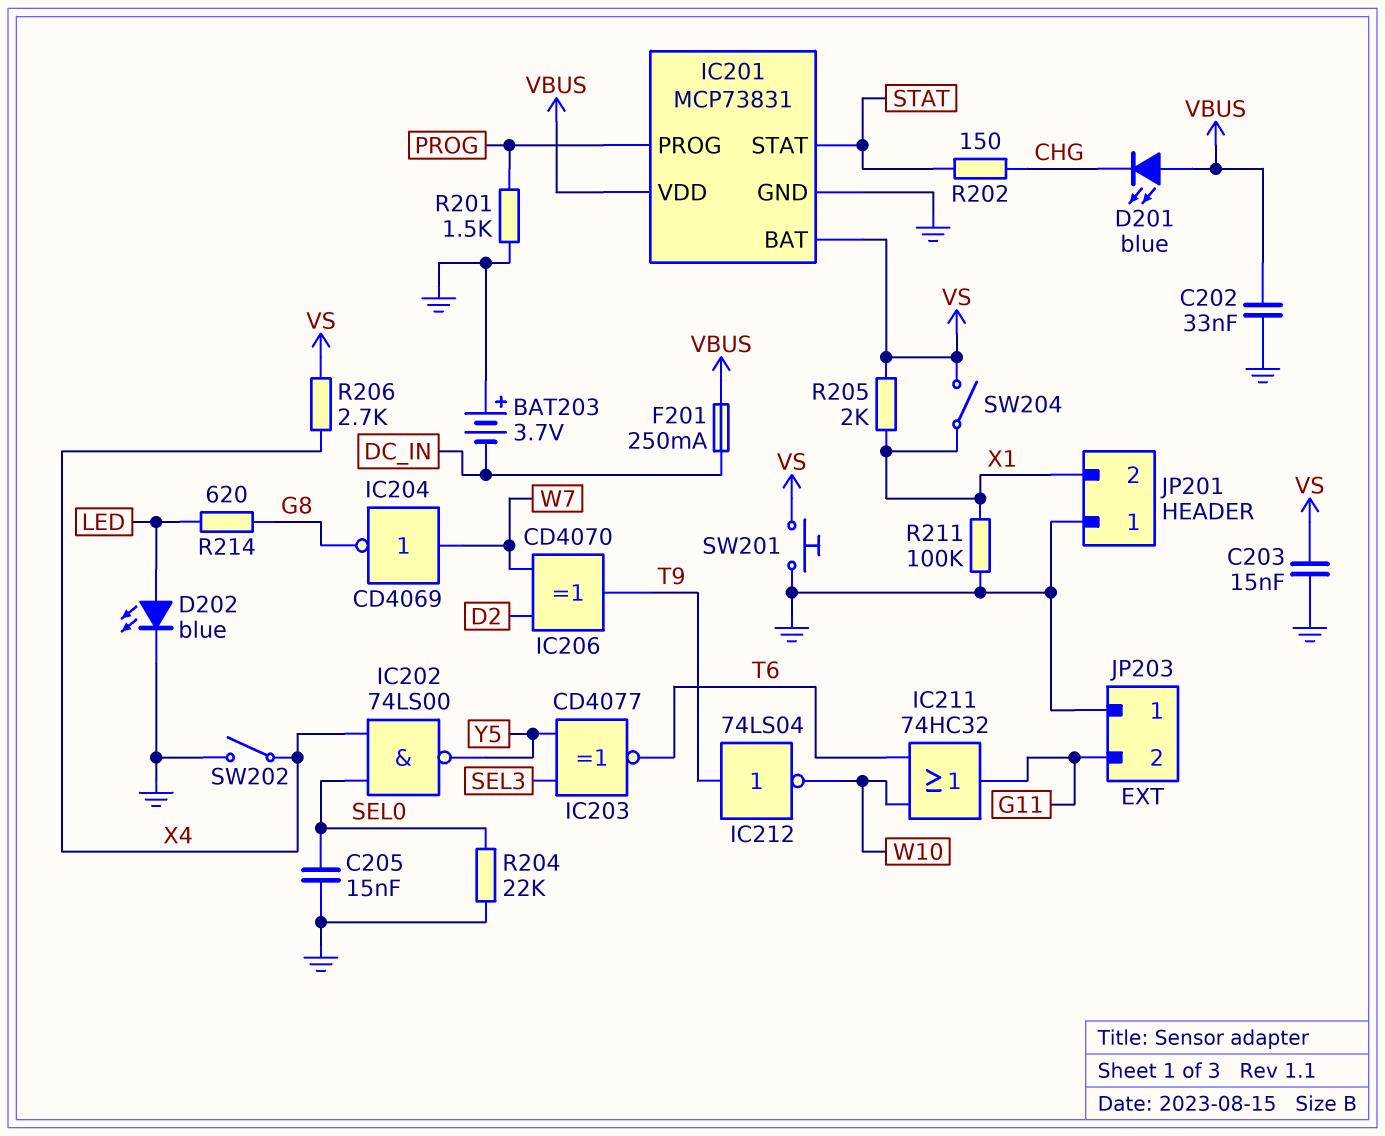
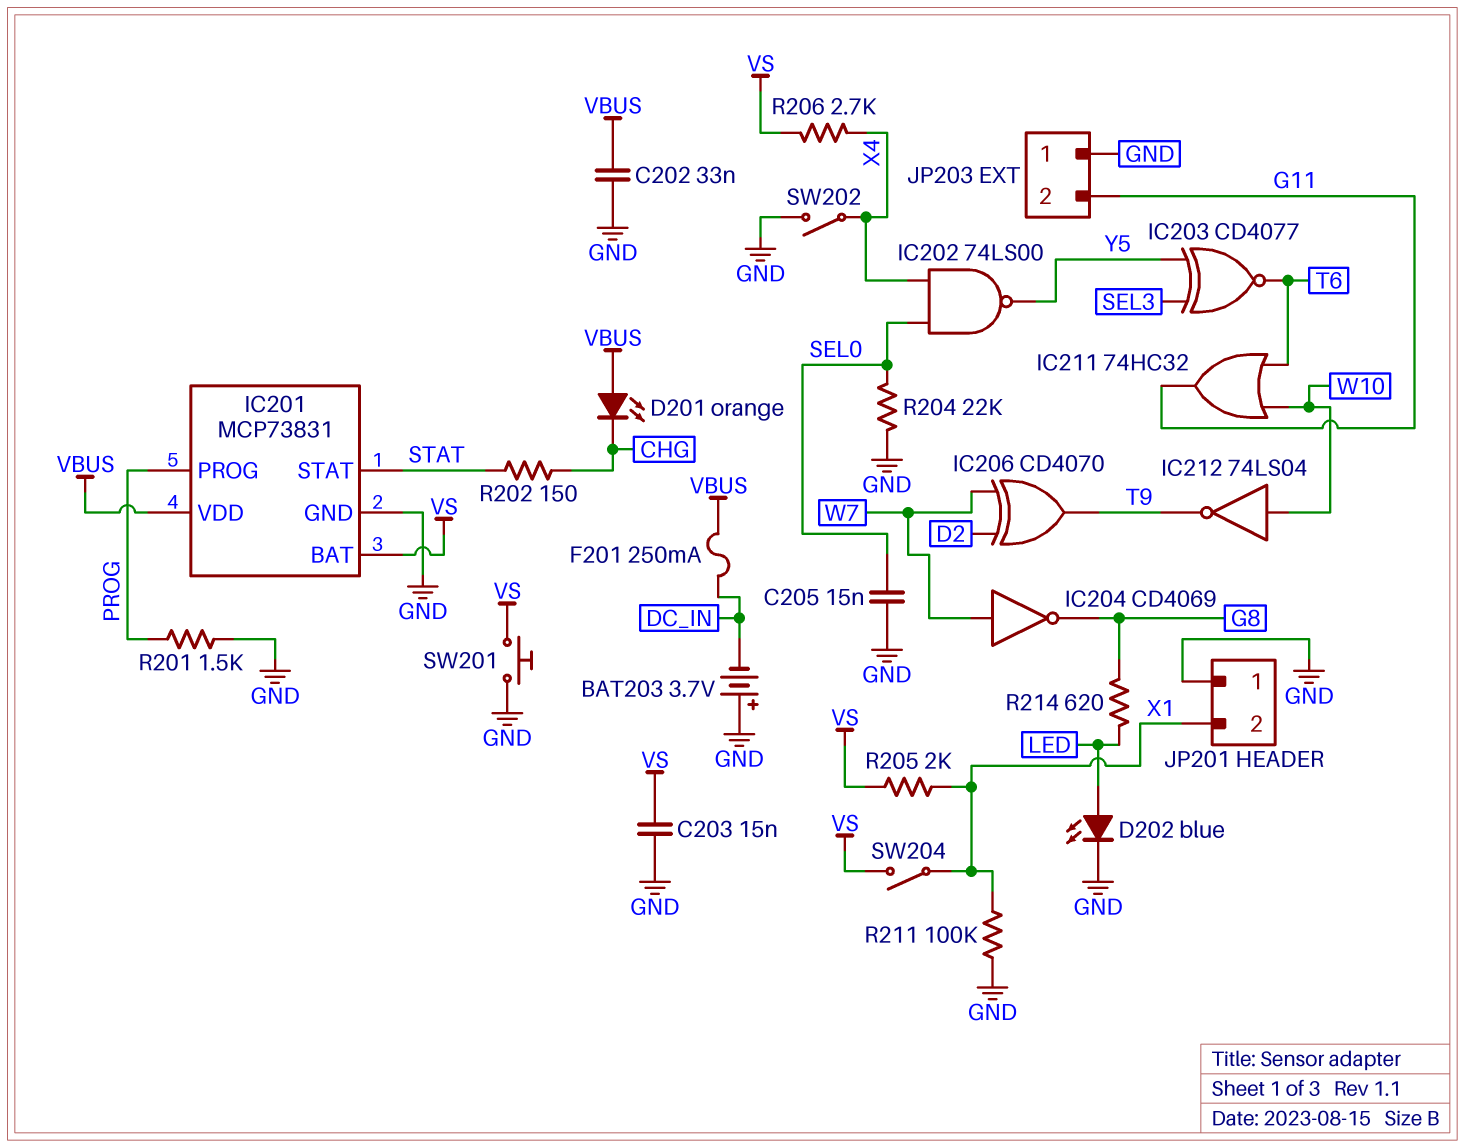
D201: LED blue (A VBUS, K CHG) -> LED orange (A VBUS, K CHG)
IC212: NOT 74LS04 (in T9, out W10) -> NOT 74LS04 (in W10, out T9)

